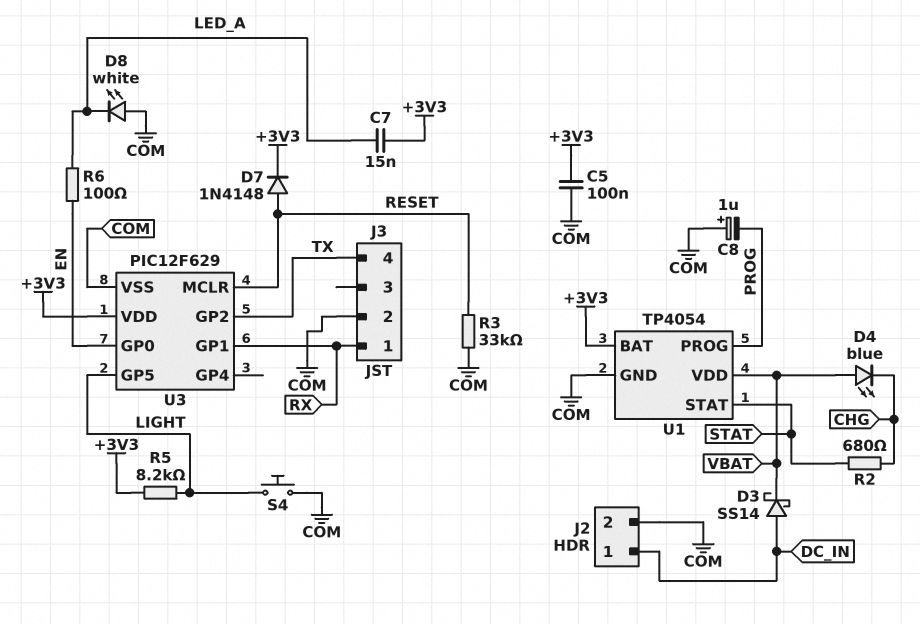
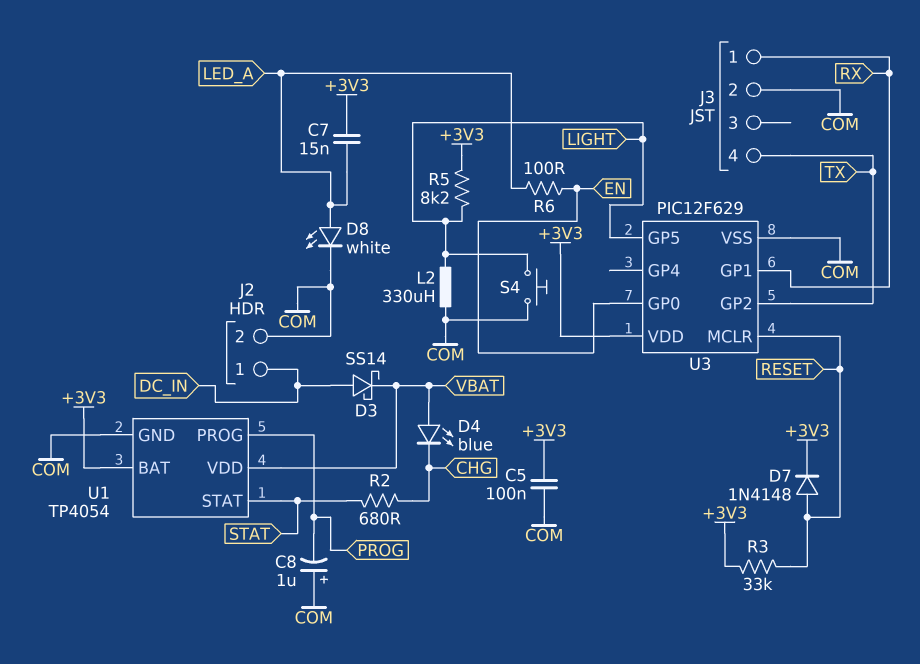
D8: LED white (A COM, K LED_A) -> LED white (A LED_A, K COM)
L2: none -> 330uH (COM, LIGHT)
R3: 33k (COM, RESET) -> 33k (+3V3, RESET)

